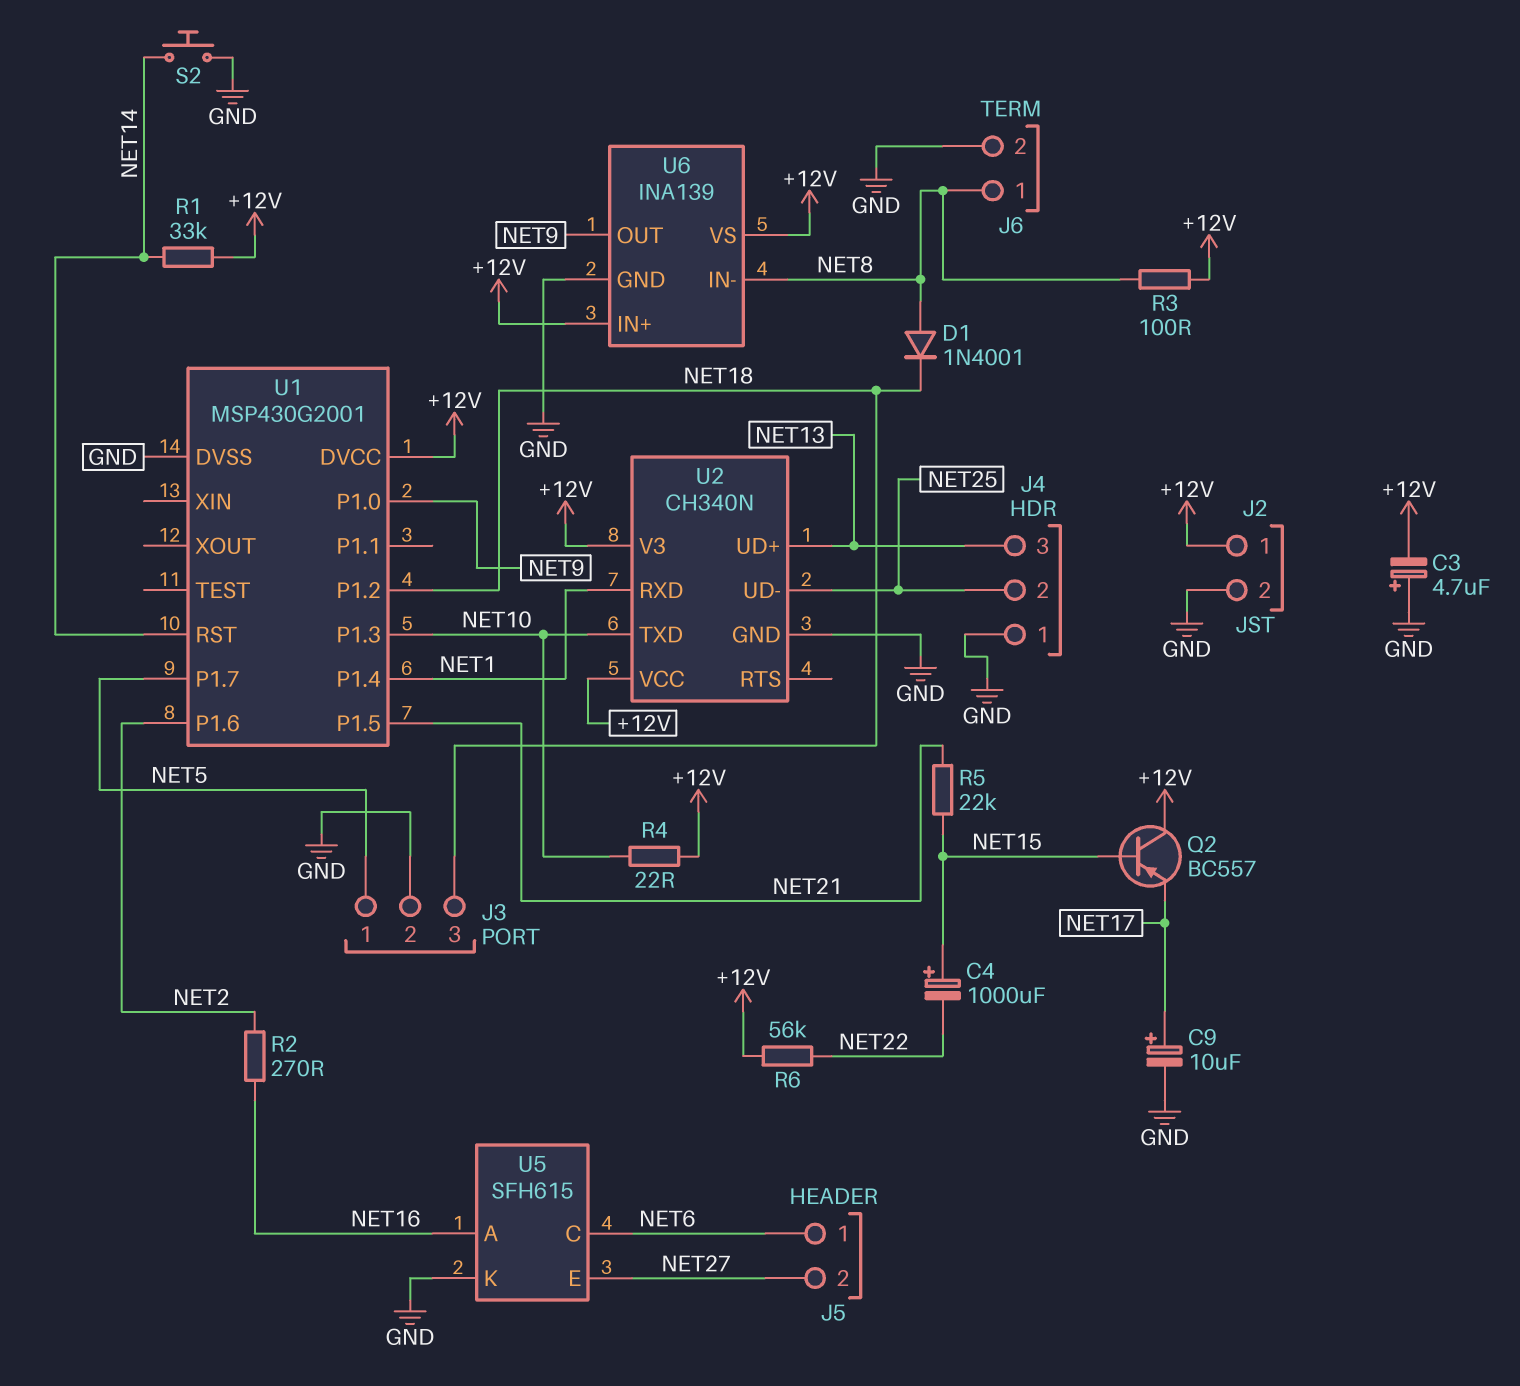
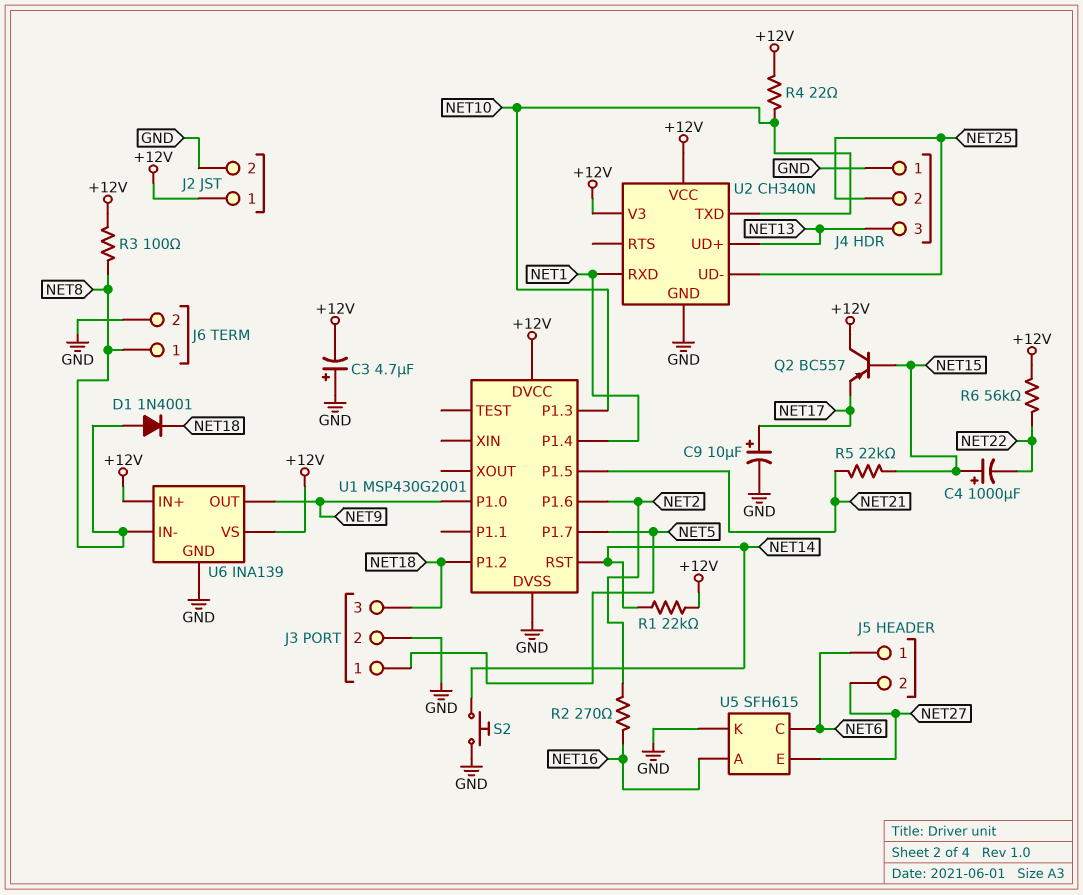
R1: 33k (+12V, NET14) -> 22k (+12V, NET14)

